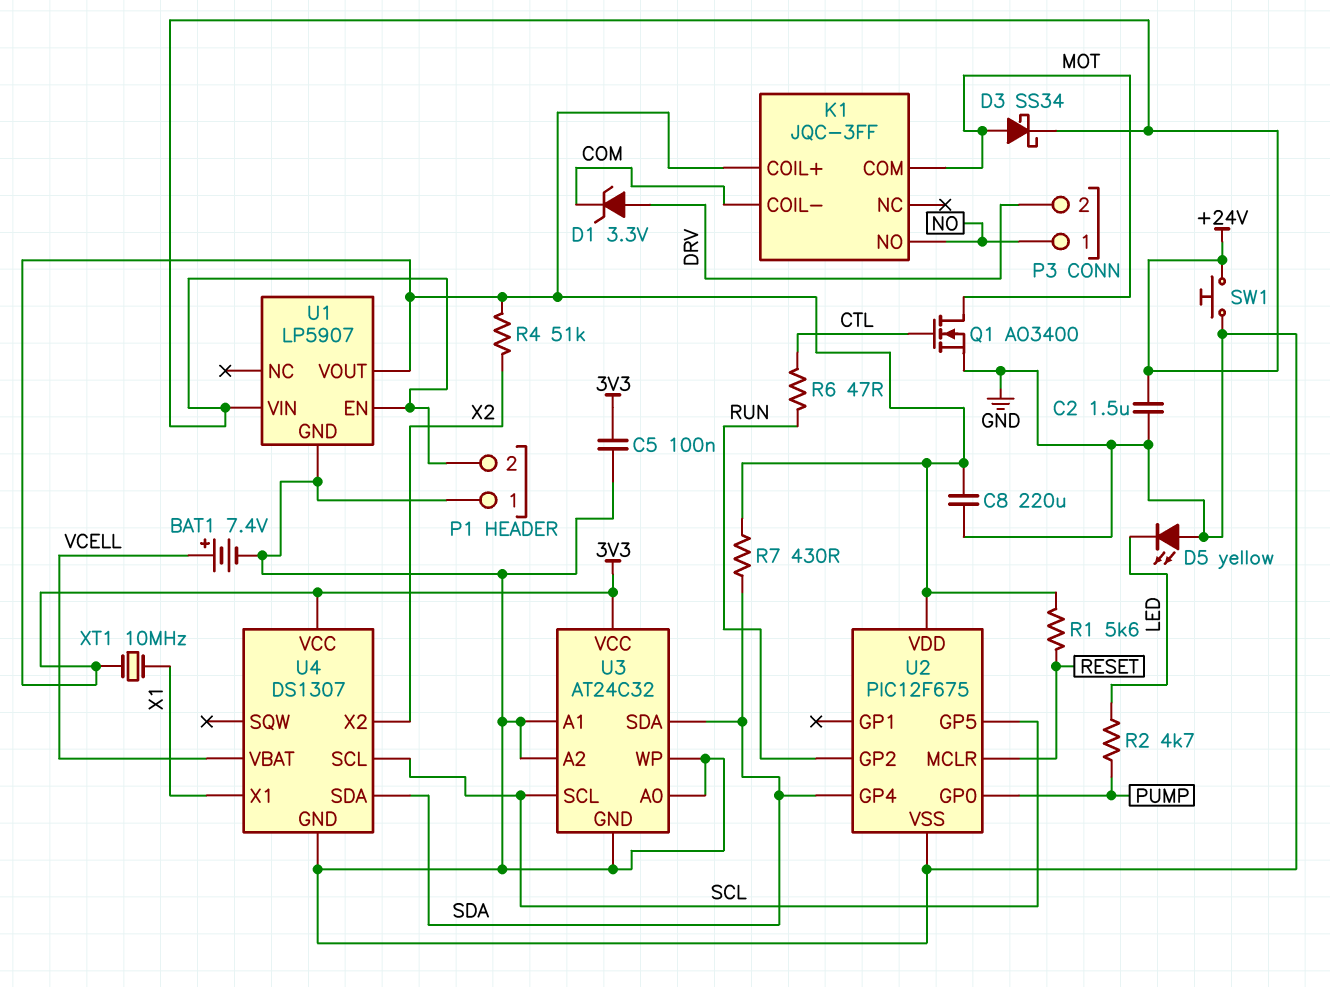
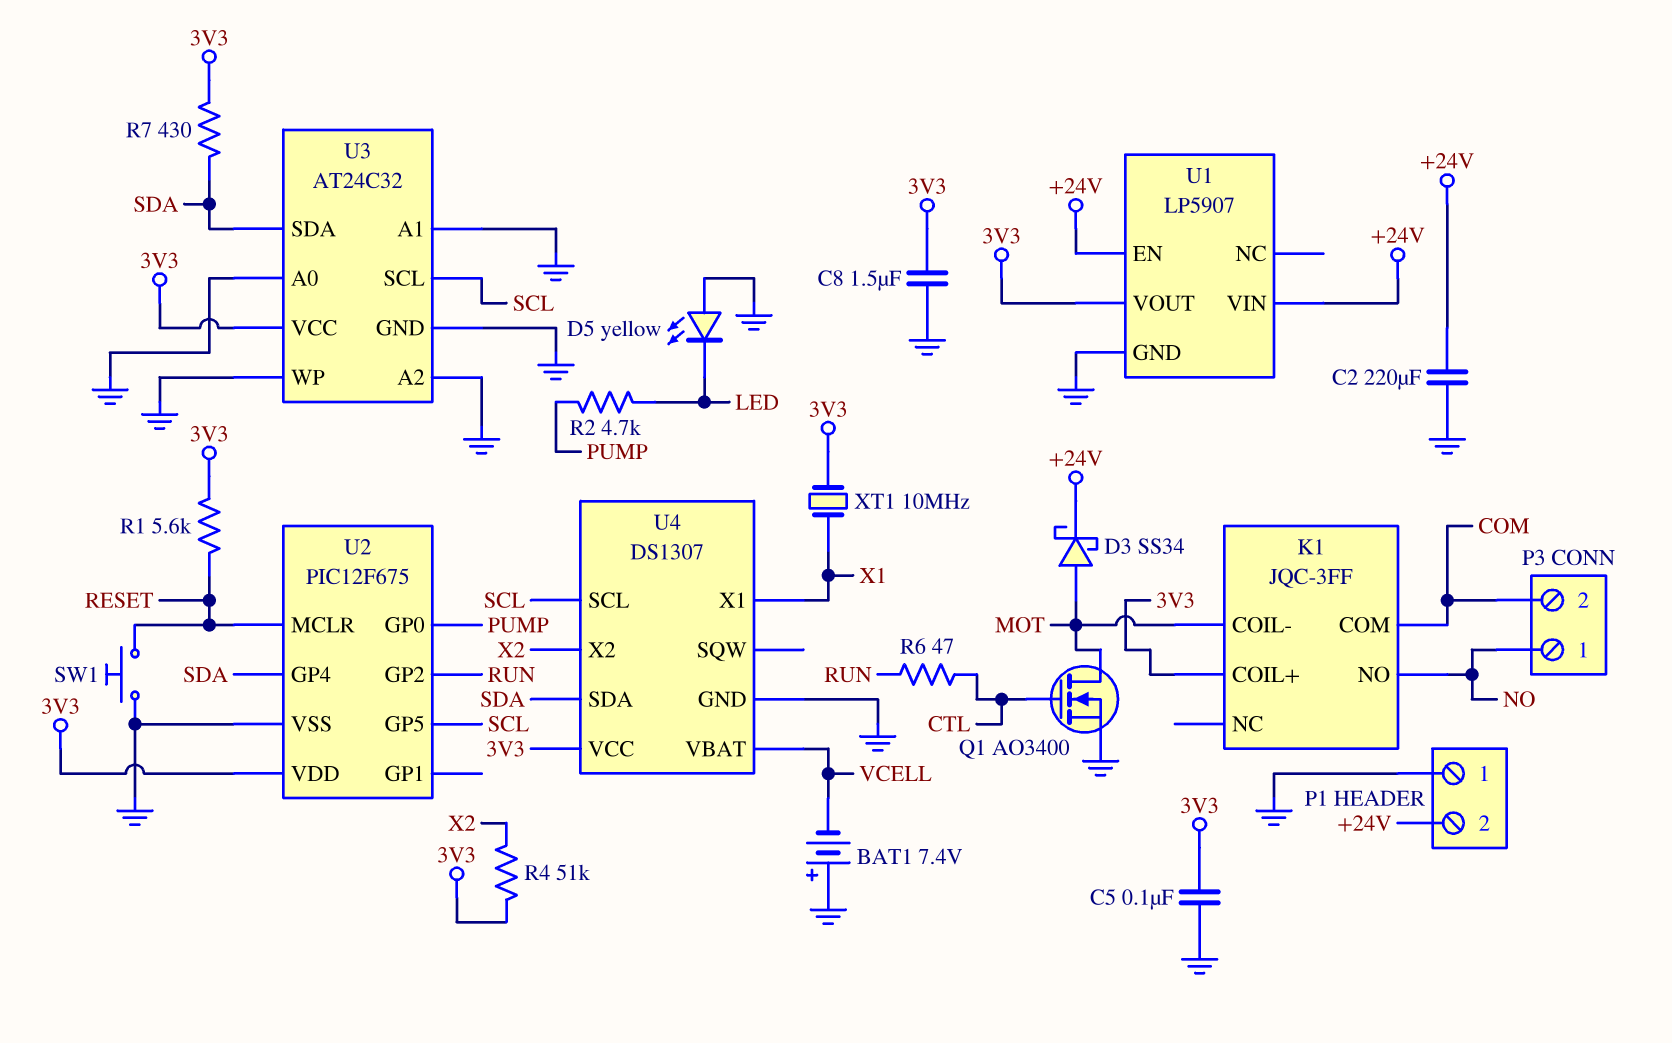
BAT1: 7.4V (plus VCELL, minus GND) -> 7.4V (plus GND, minus VCELL)
C2: 1.5uF (+24V, GND) -> 220uF (+24V, GND)
C8: 220uF (3V3, GND) -> 1.5uF (3V3, GND)
D1: zener 3.3V (A DRV, K COM) -> none
K1 pin COIL-: COM -> MOT
K1 pin COM: MOT -> COM
P3 pin 2: DRV -> COM
SW1: button (+24V, GND) -> button (GND, RESET)

